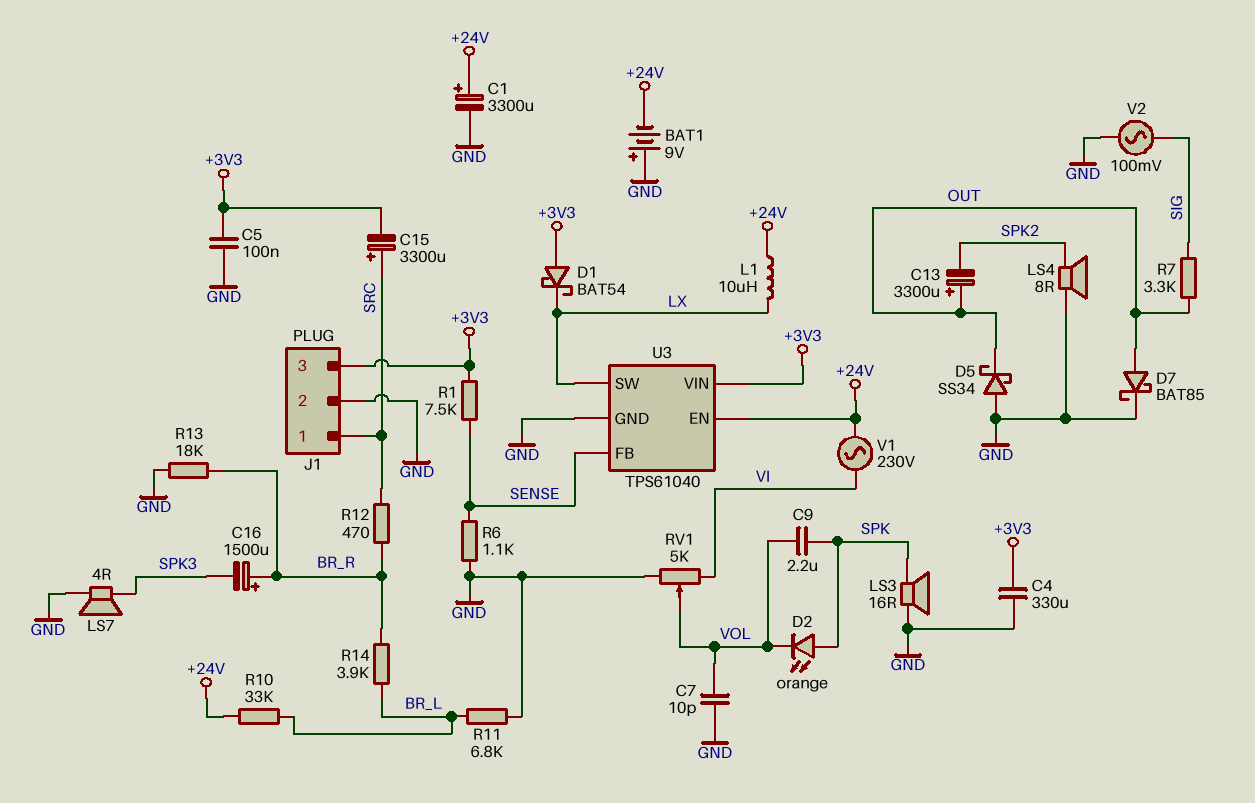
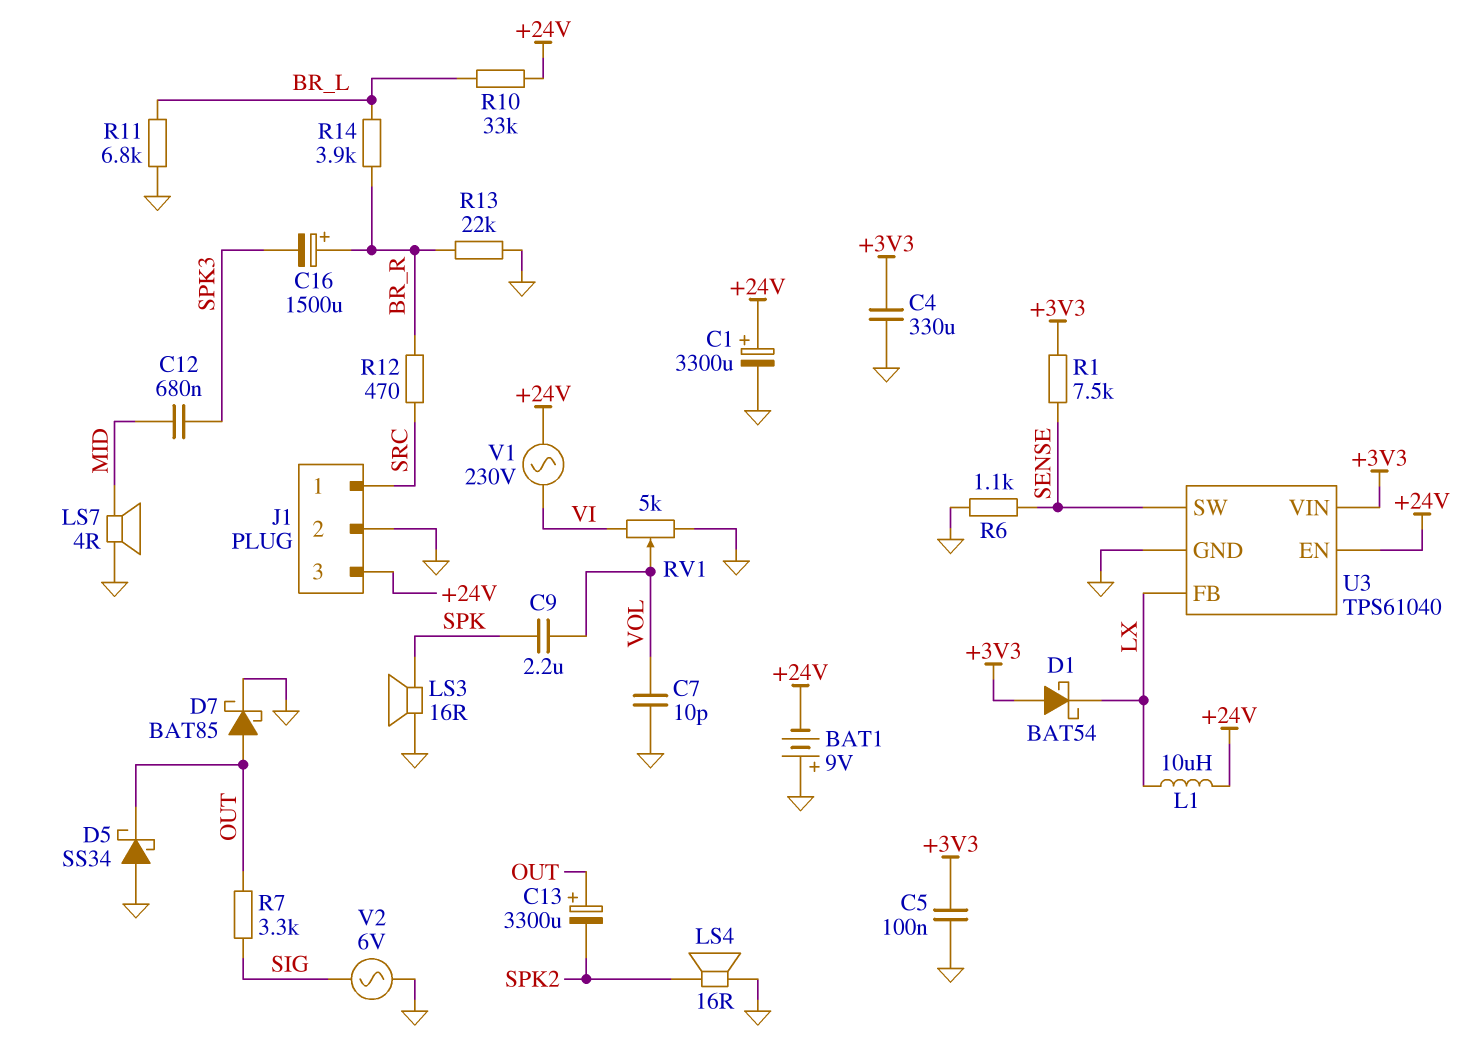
C12: none -> 680nF (MID, SPK3)
C15: 3300uF (plus SRC, minus +3V3) -> none
D2: LED orange (A SPK, K VOL) -> none
J1 pin 3: +3V3 -> +24V
LS4: speaker 8R (GND, SPK2) -> speaker 16R (GND, SPK2)
LS7: speaker 4R (GND, SPK3) -> speaker 4R (GND, MID)
R13: 18k (BR_R, GND) -> 22k (BR_R, GND)
U3 pin FB: SENSE -> LX
U3 pin SW: LX -> SENSE
V2: AC 100mV (GND, SIG) -> AC 6V (GND, SIG)

